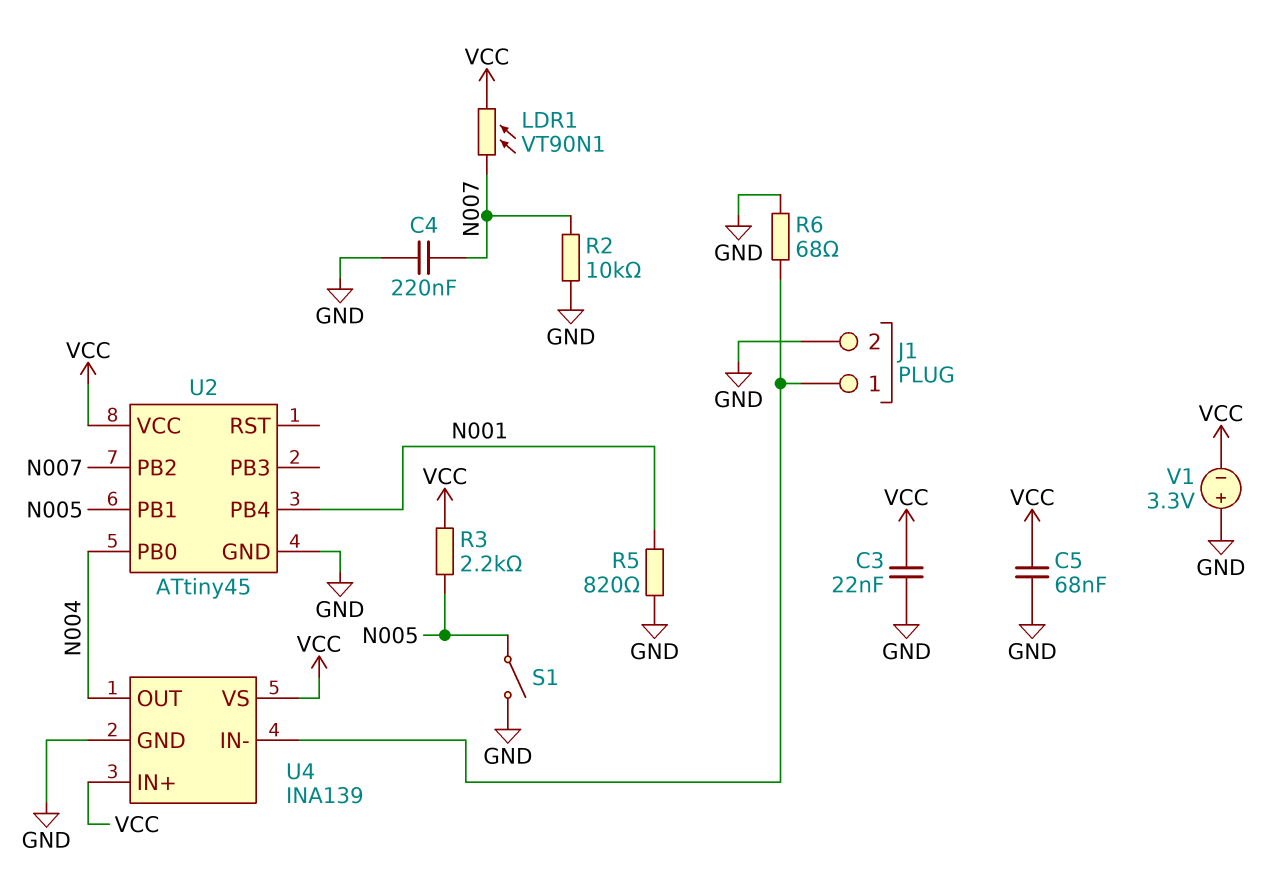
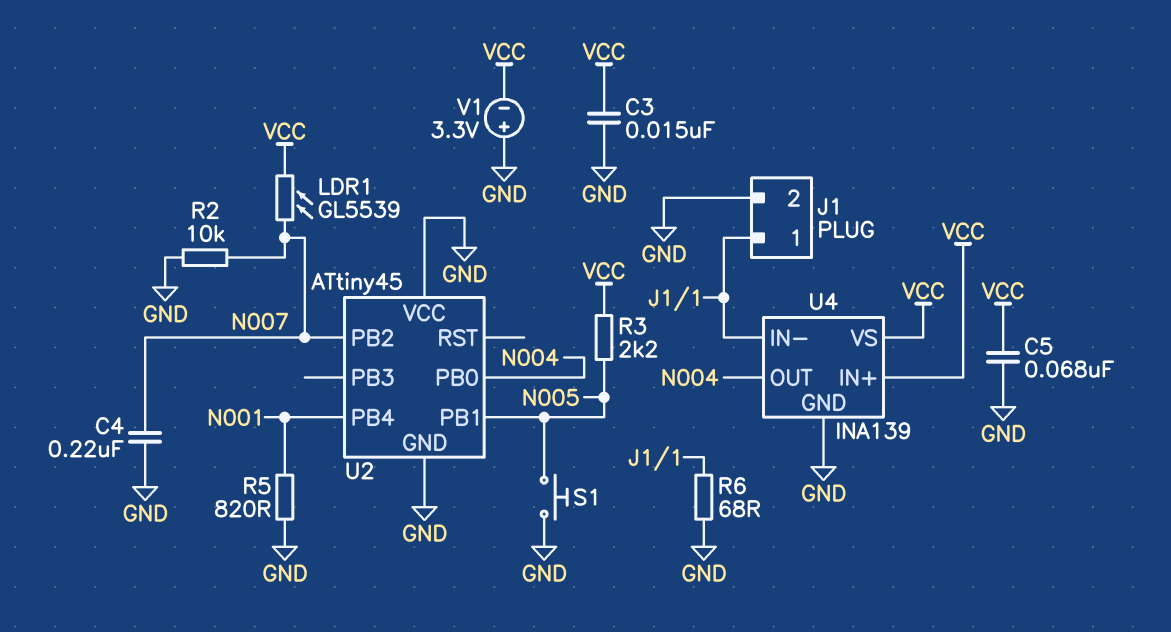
C3: 22nF (GND, VCC) -> 15nF (GND, VCC)
LDR1: VT90N1 (N007, VCC) -> GL5539 (N007, VCC)
S1: switch (GND, N005) -> button (GND, N005)
U2 pin VCC: VCC -> GND

